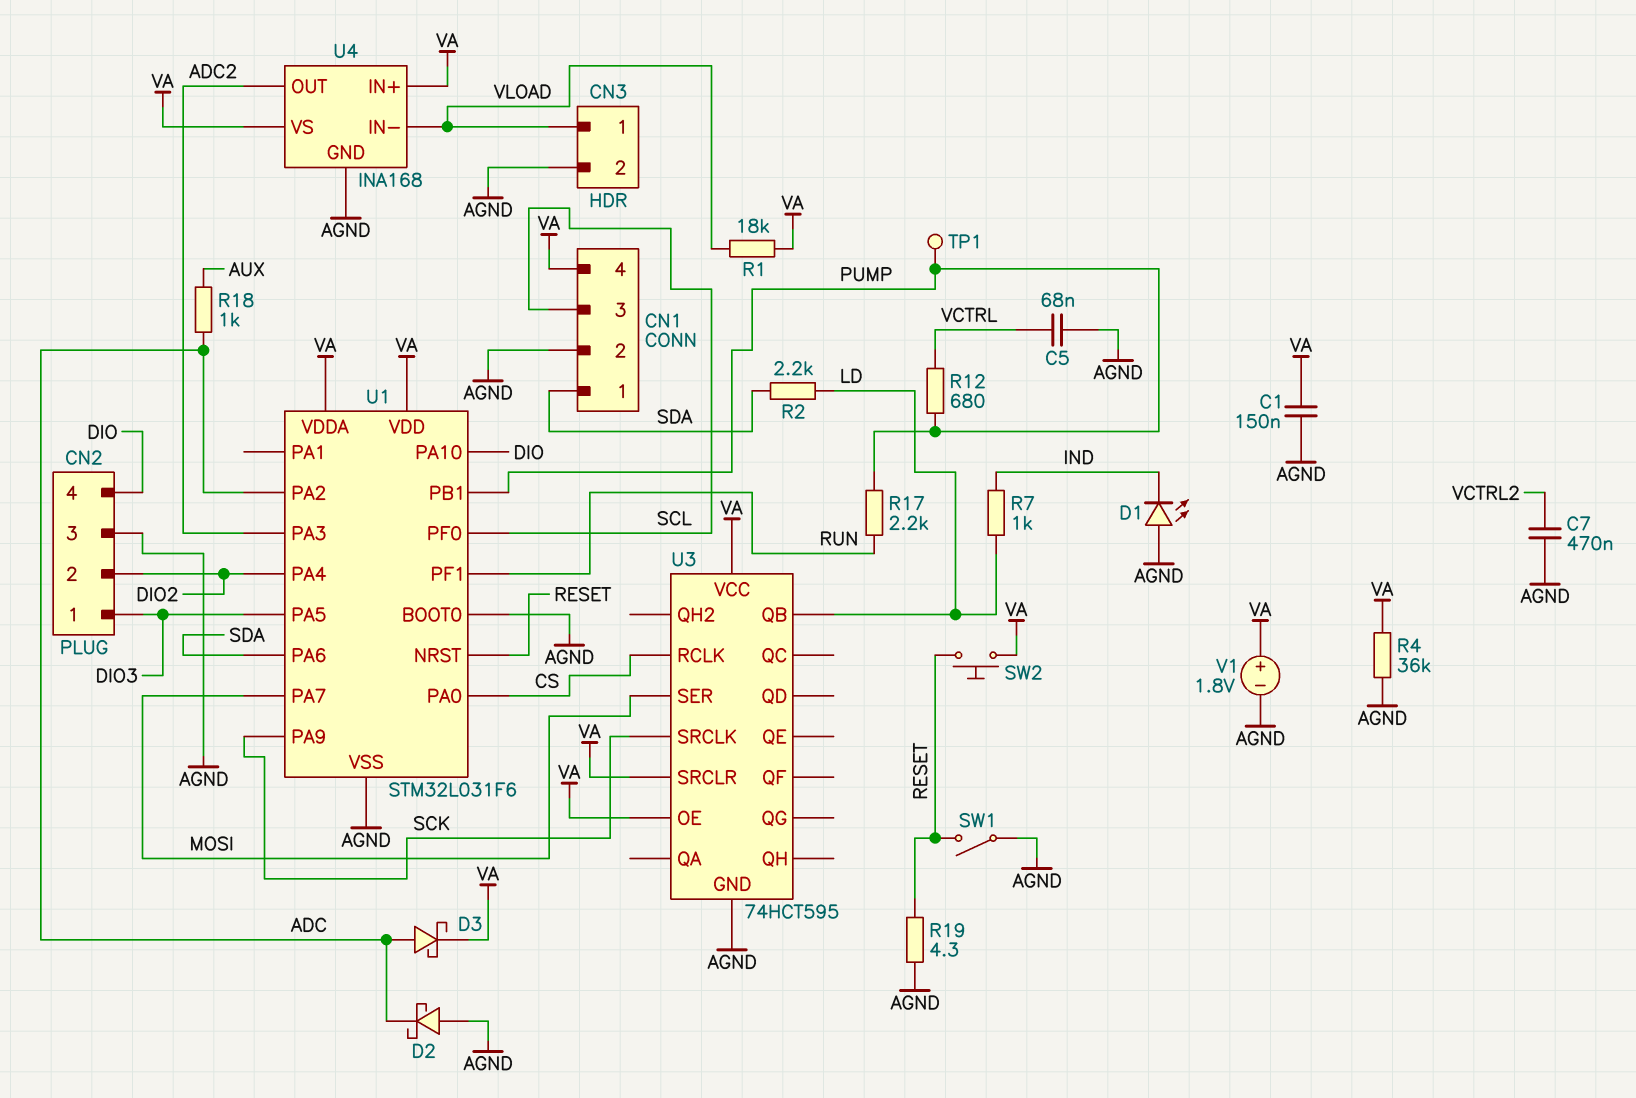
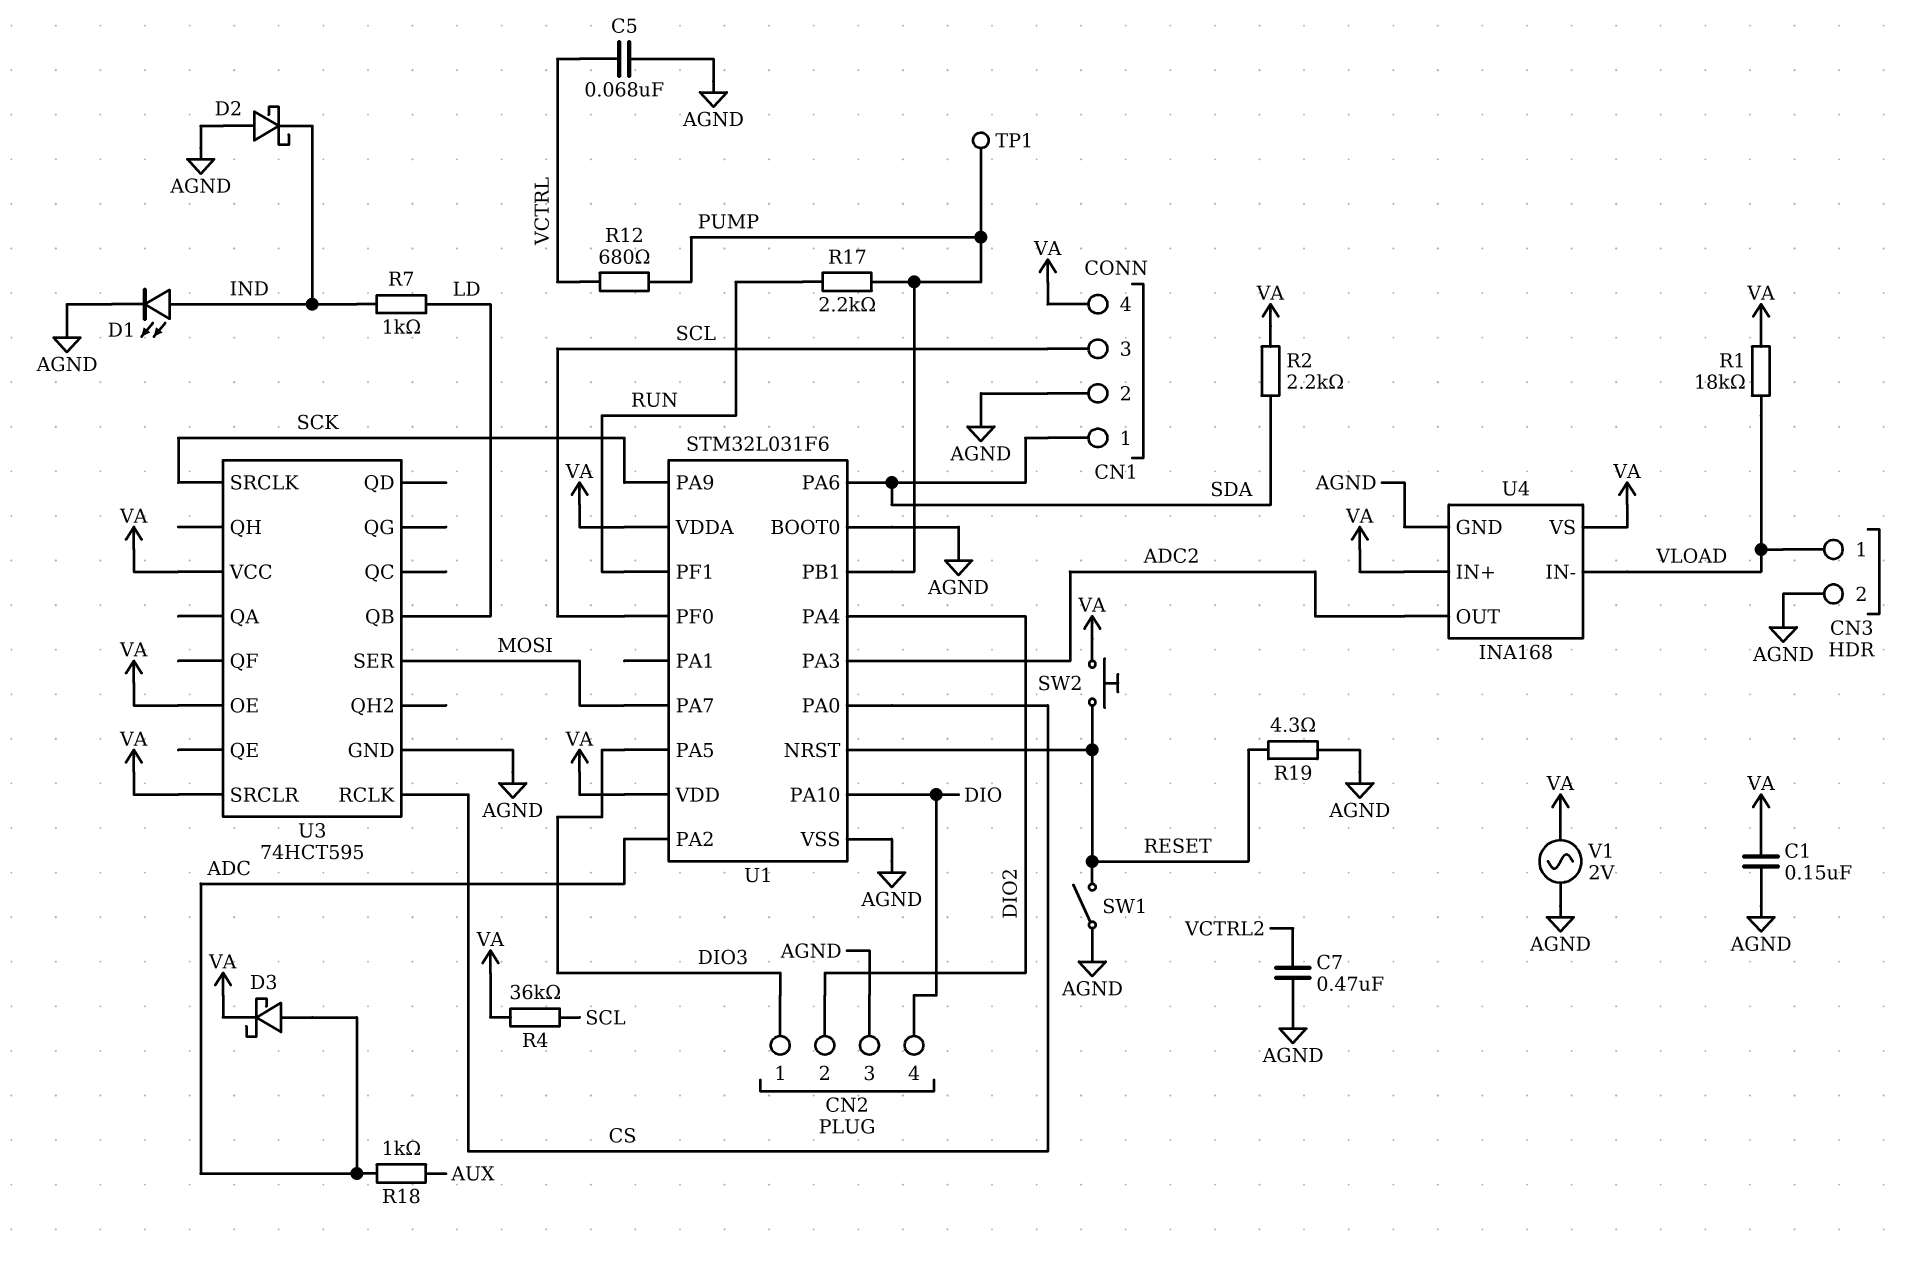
D1: LED (A AGND, K IND) -> LED (A IND, K AGND)
D2: schottky (A AGND, K ADC) -> schottky (A AGND, K IND)
R2: 2.2k (LD, SDA) -> 2.2k (SDA, VA)
R4: 36k (AGND, VA) -> 36k (SCL, VA)
V1: 1.8V (plus VA, minus AGND) -> AC 2V (AGND, VA)

